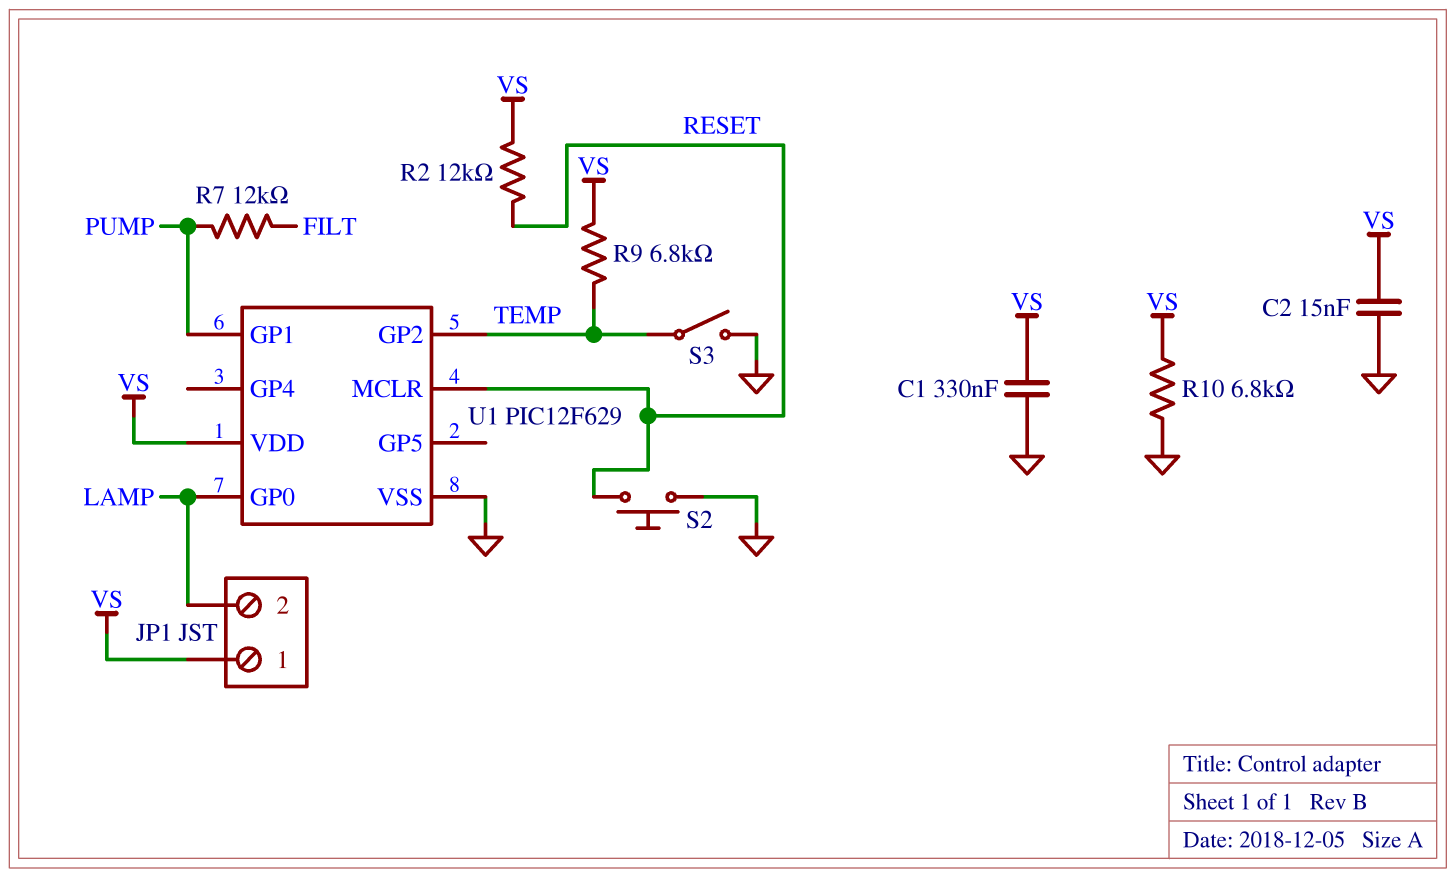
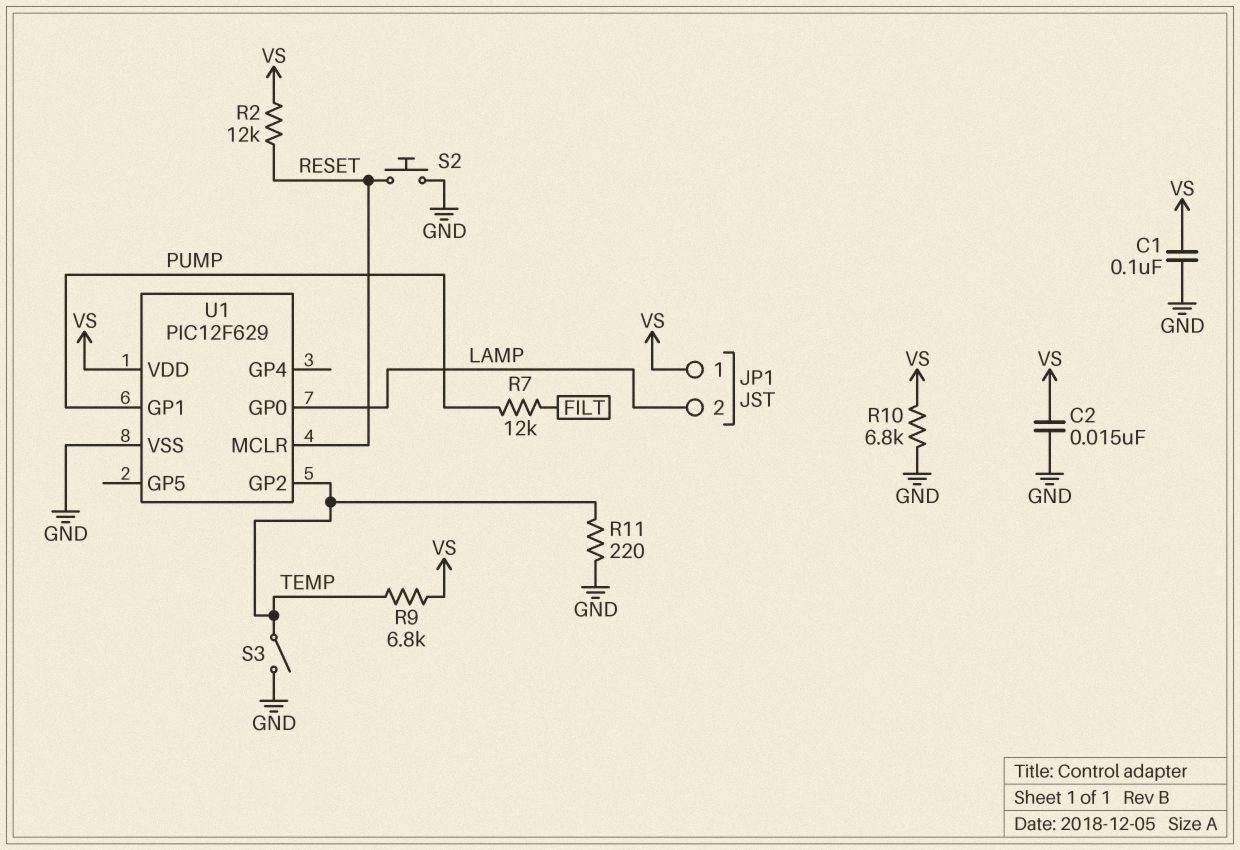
C1: 330nF (GND, VS) -> 100nF (GND, VS)
R11: none -> 220 (GND, TEMP)

